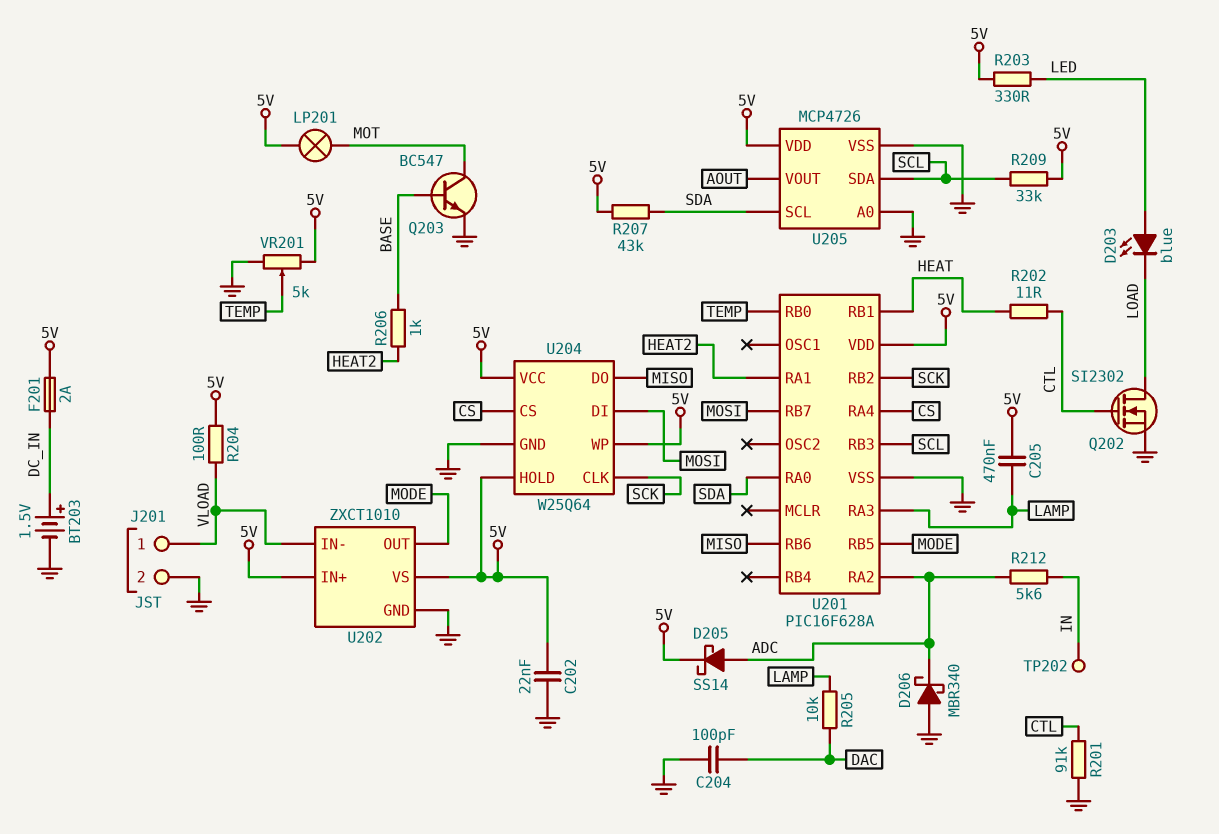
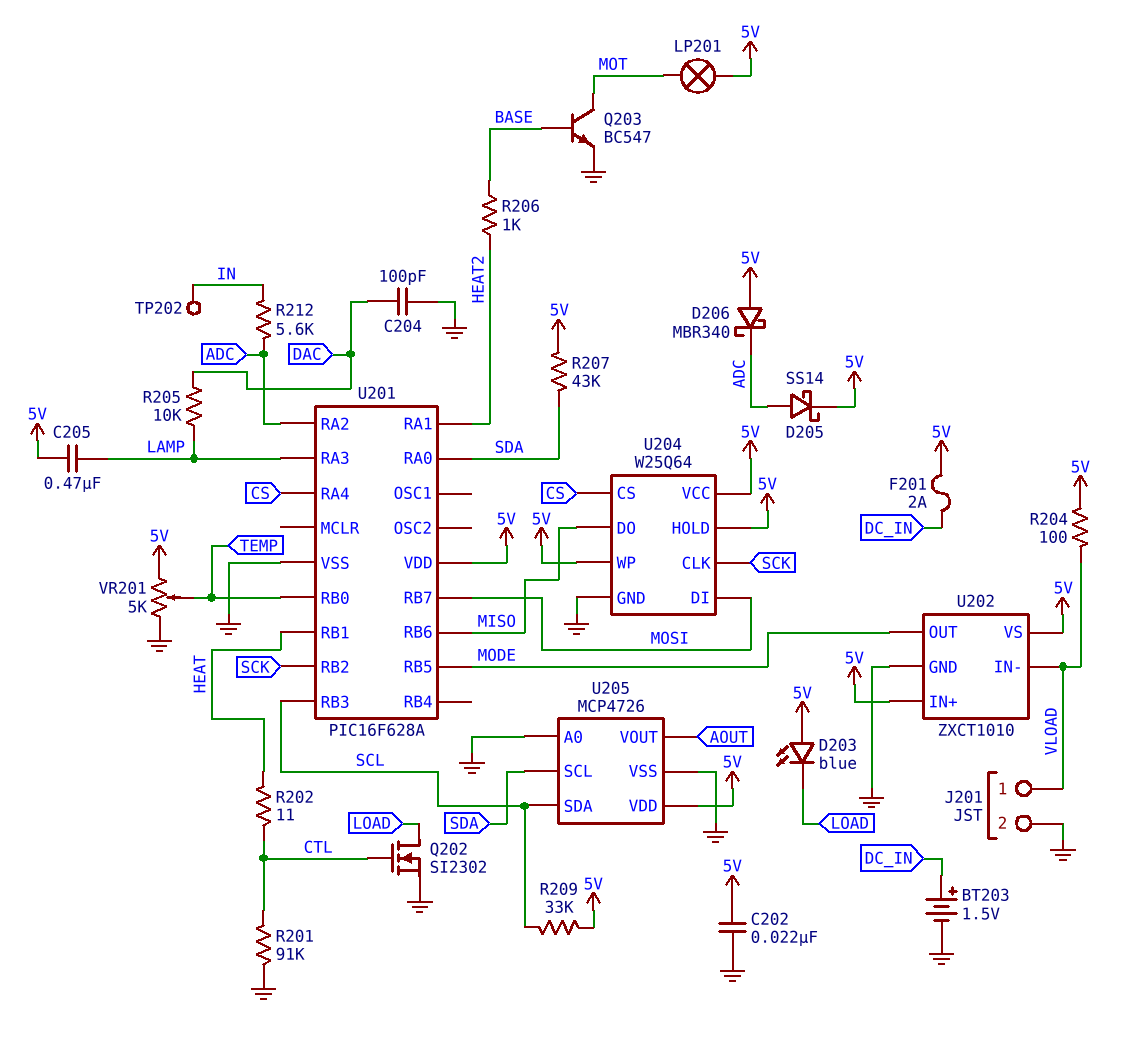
D203: LED blue (A LED, K LOAD) -> LED blue (A 5V, K LOAD)
D206: schottky MBR340 (A GND, K ADC) -> schottky MBR340 (A 5V, K ADC)
R203: 330 (5V, LED) -> none

